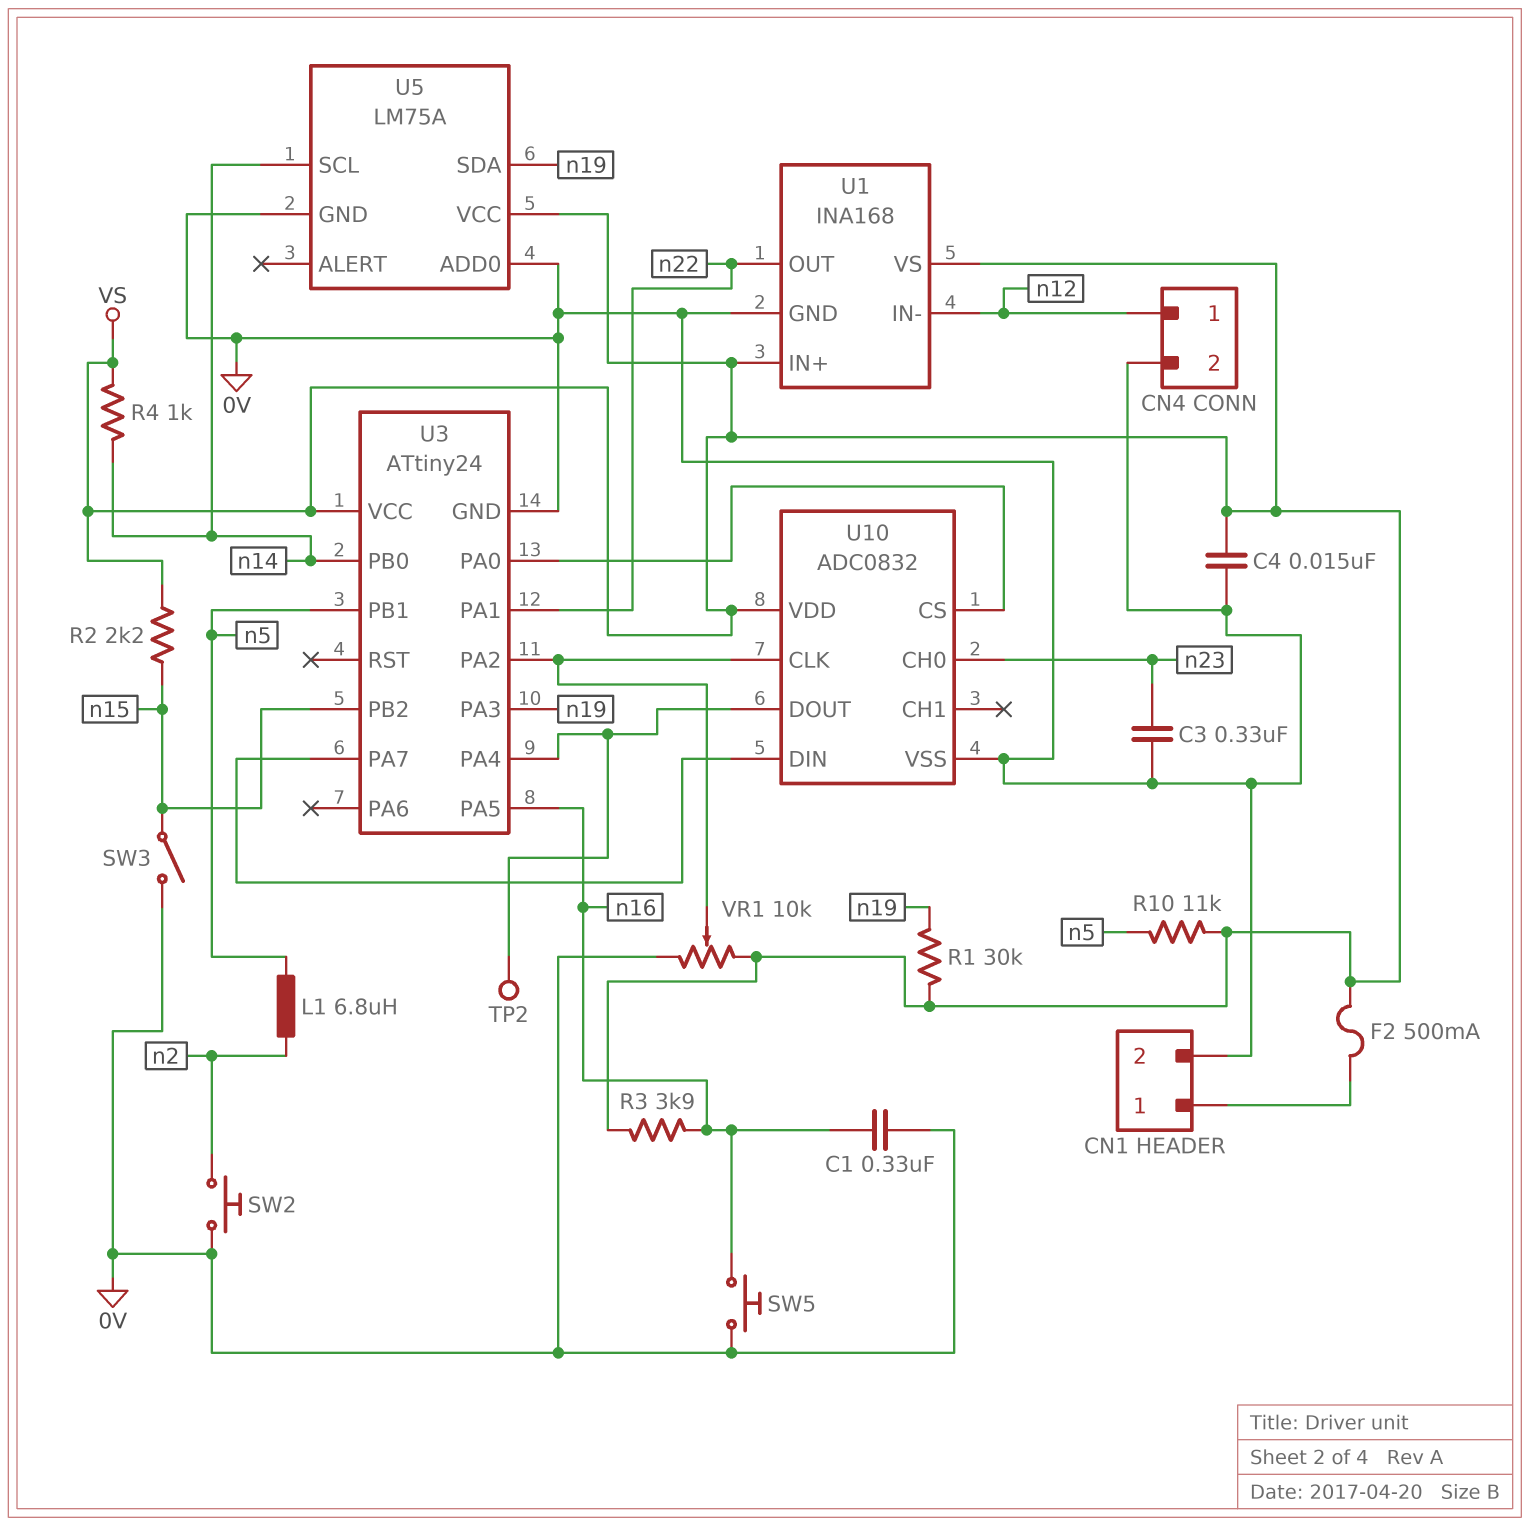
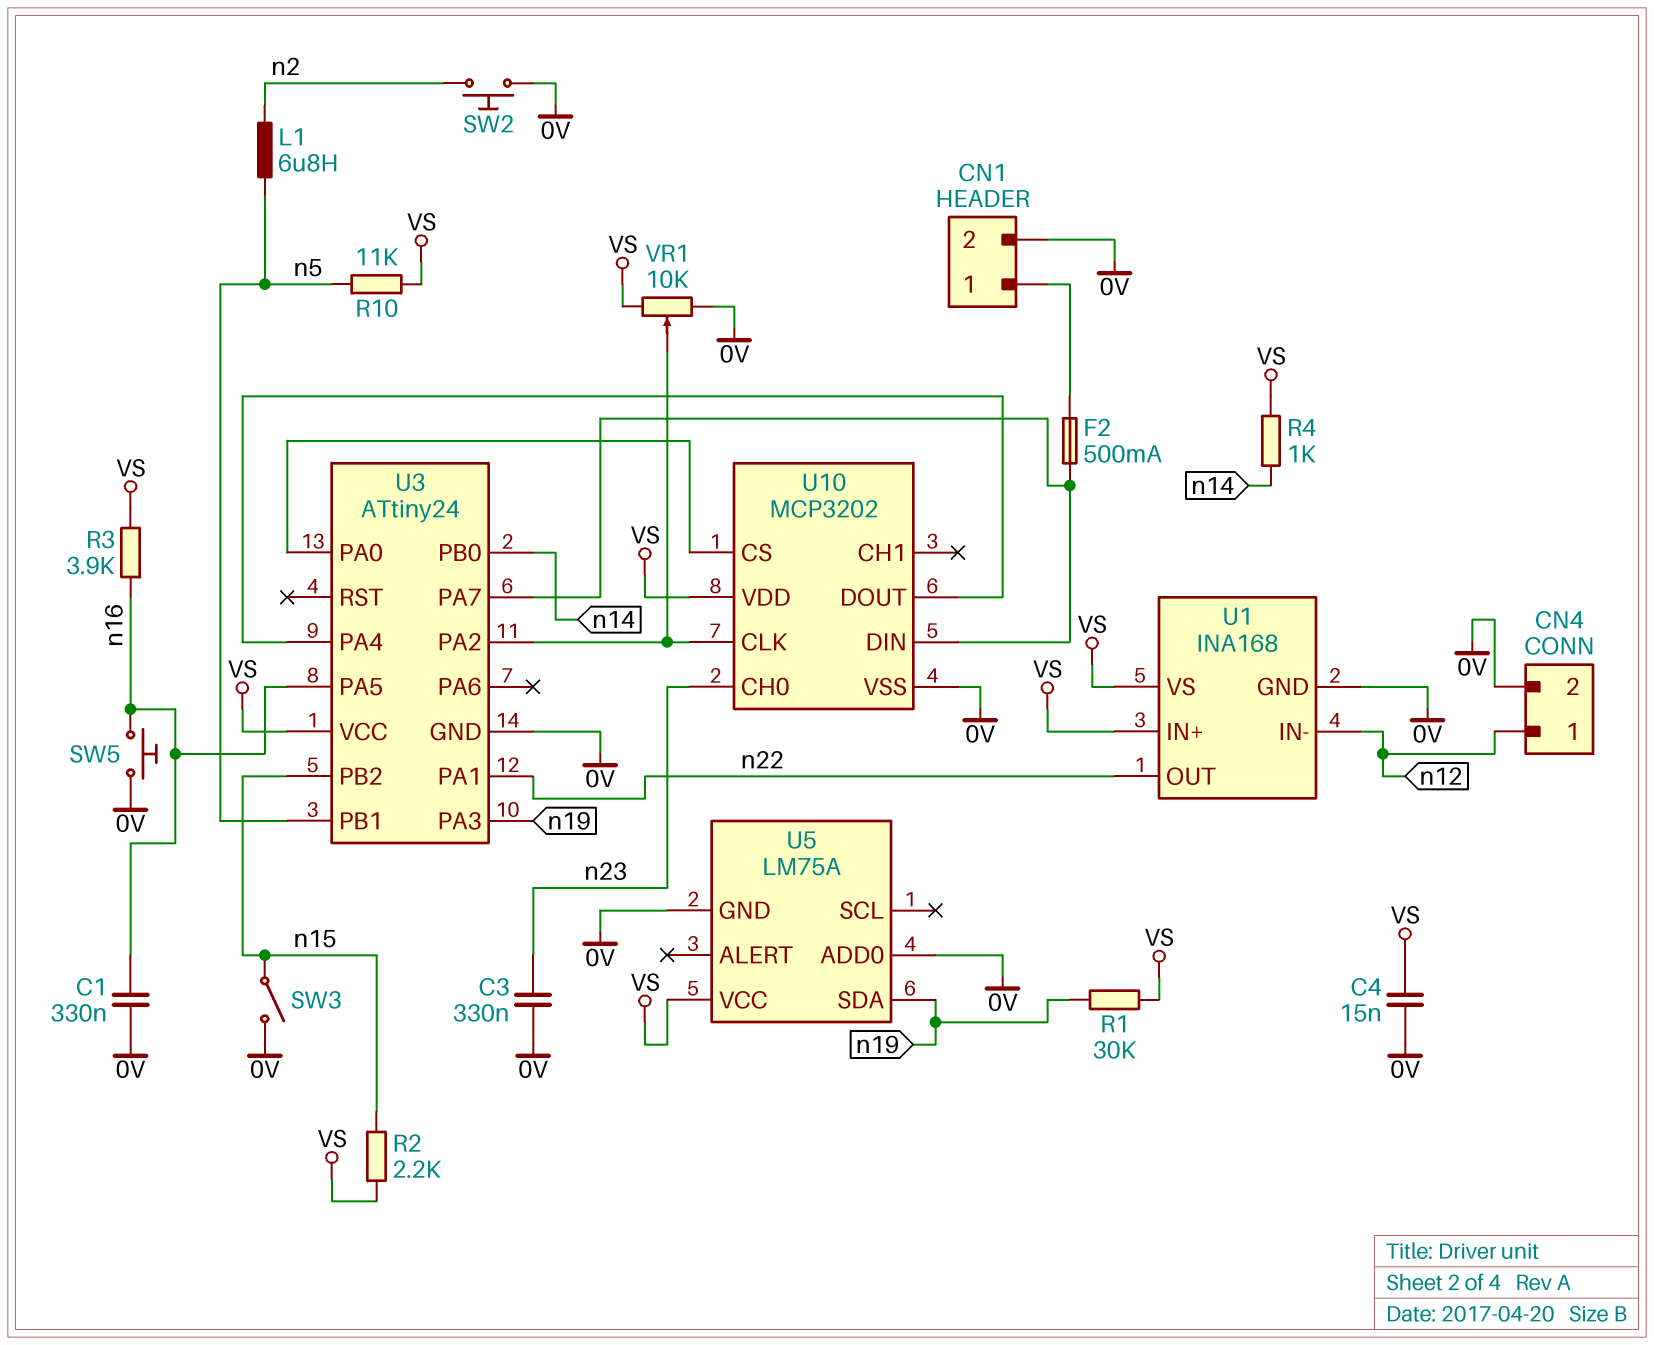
F2: 500mA (CN1/1, VS) -> 500mA (CN1/1, U3/PA7)
TP2: test point (U3/PA4) -> none
U5 pin SCL: n14 -> none
U10: ADC0832 -> MCP3202

